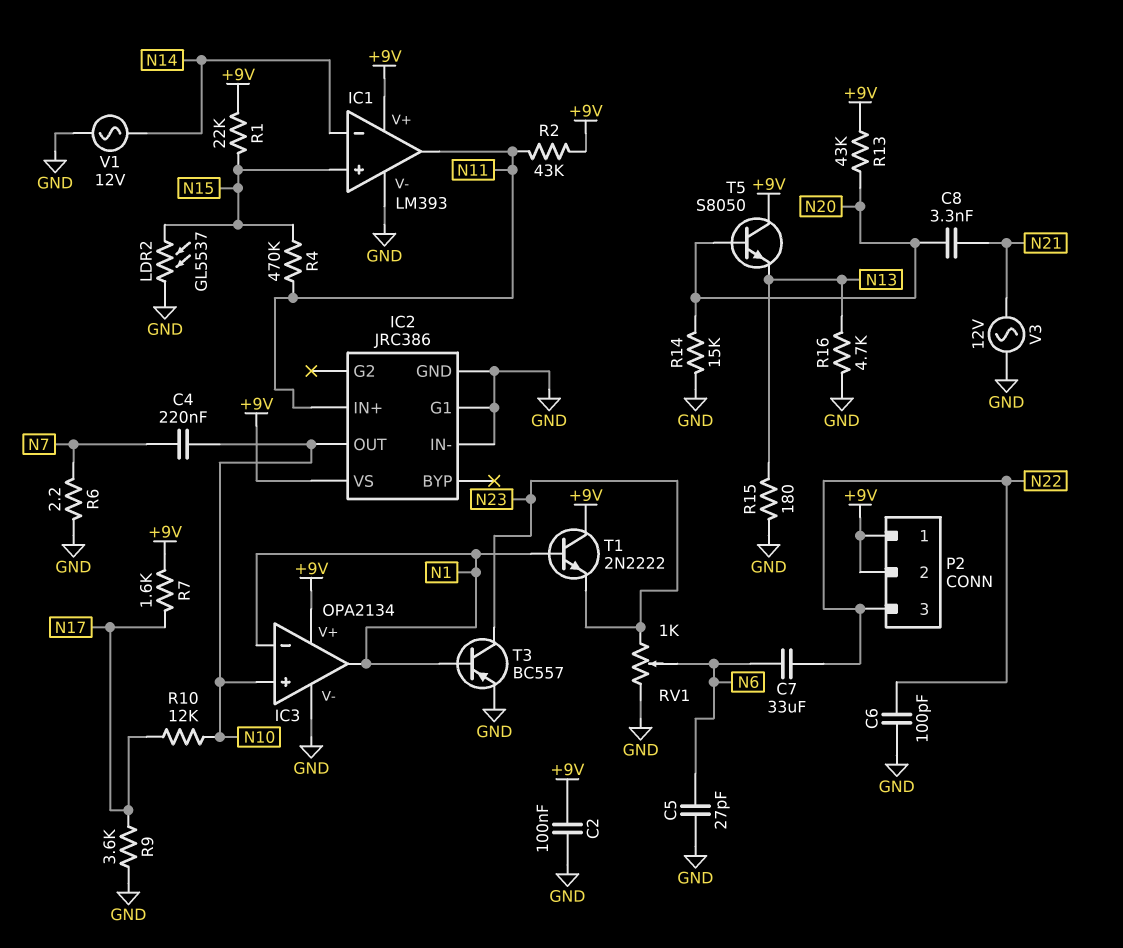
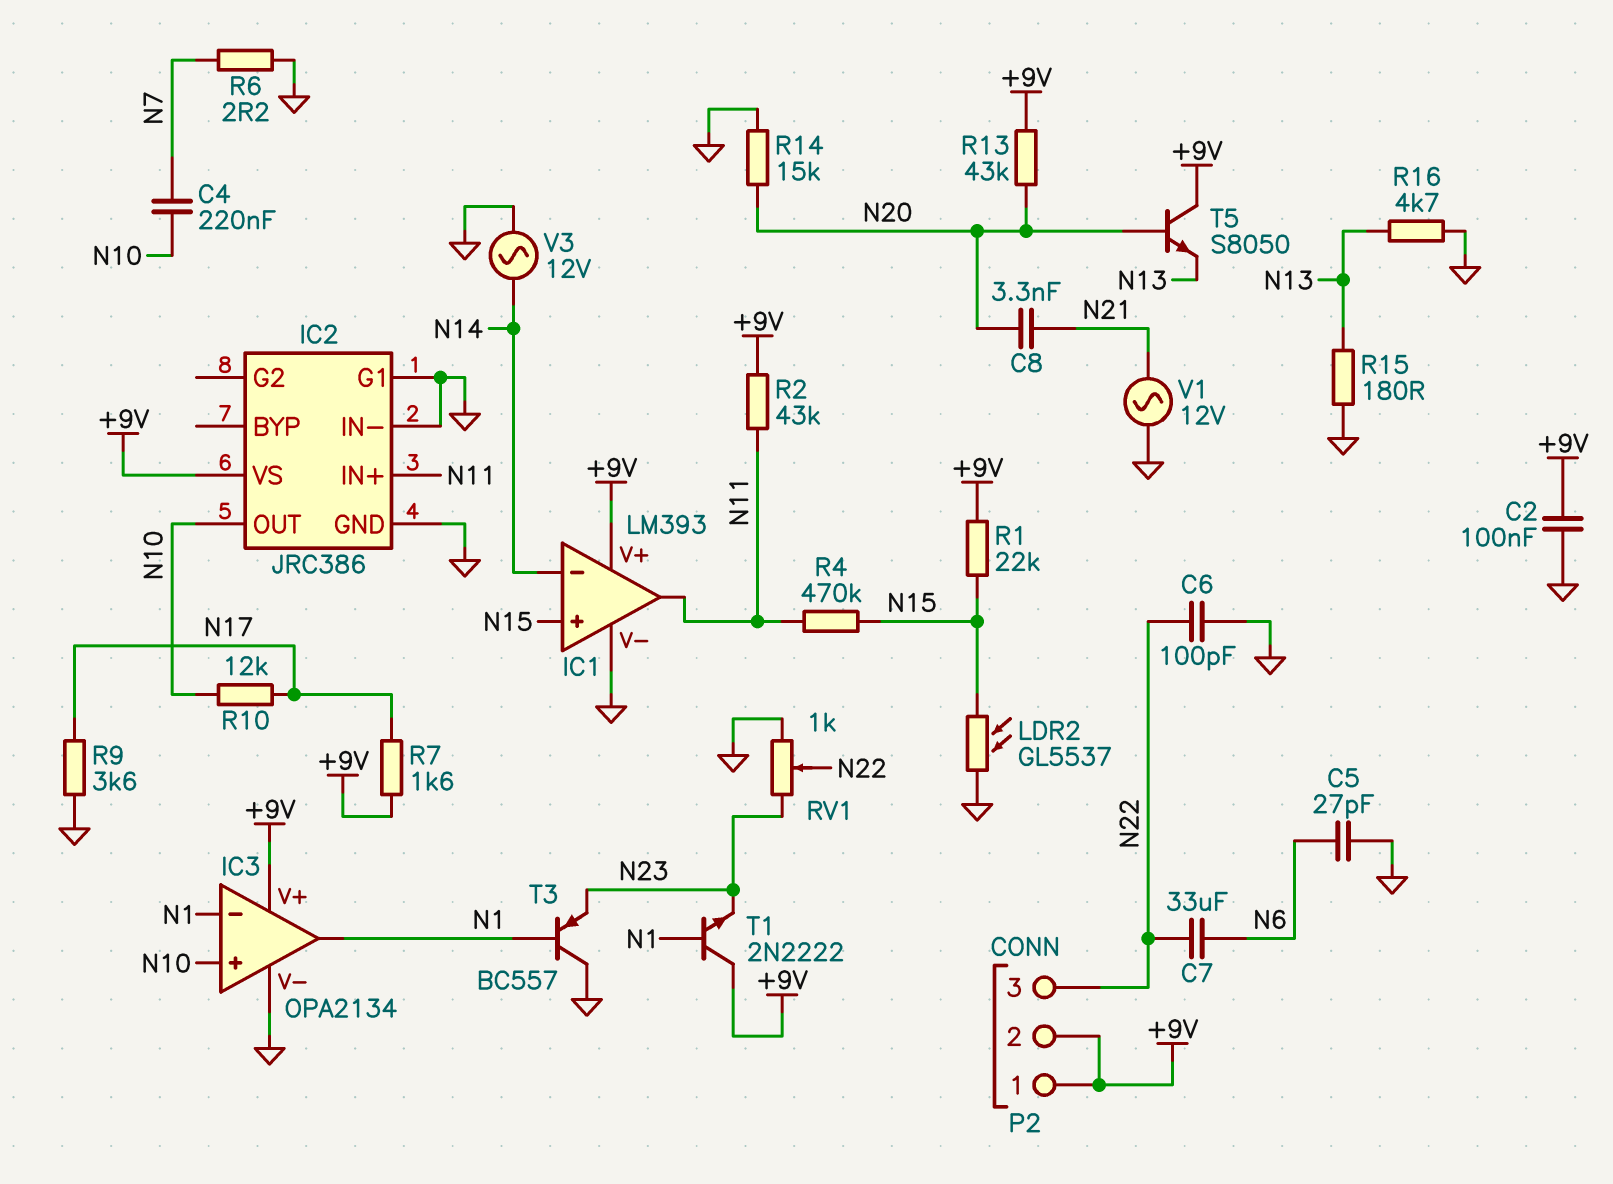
RV1: 1k (GND, N23, wiper N6) -> 1k (GND, N23, wiper N22)
T3: PNP BC557 (B N1, C N23, E GND) -> PNP BC557 (B N1, C GND, E N23)
V1: AC 12V (GND, N14) -> AC 12V (GND, N21)
V3: AC 12V (GND, N21) -> AC 12V (GND, N14)

